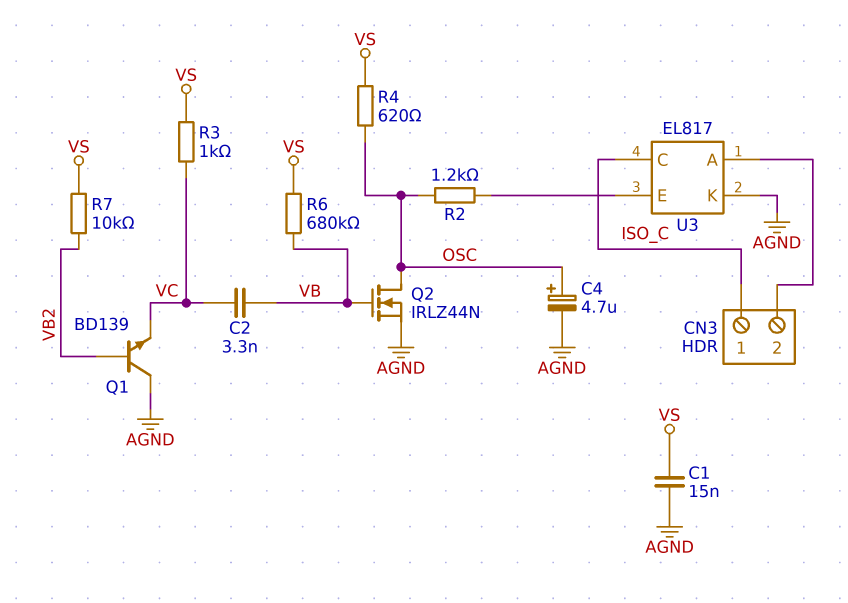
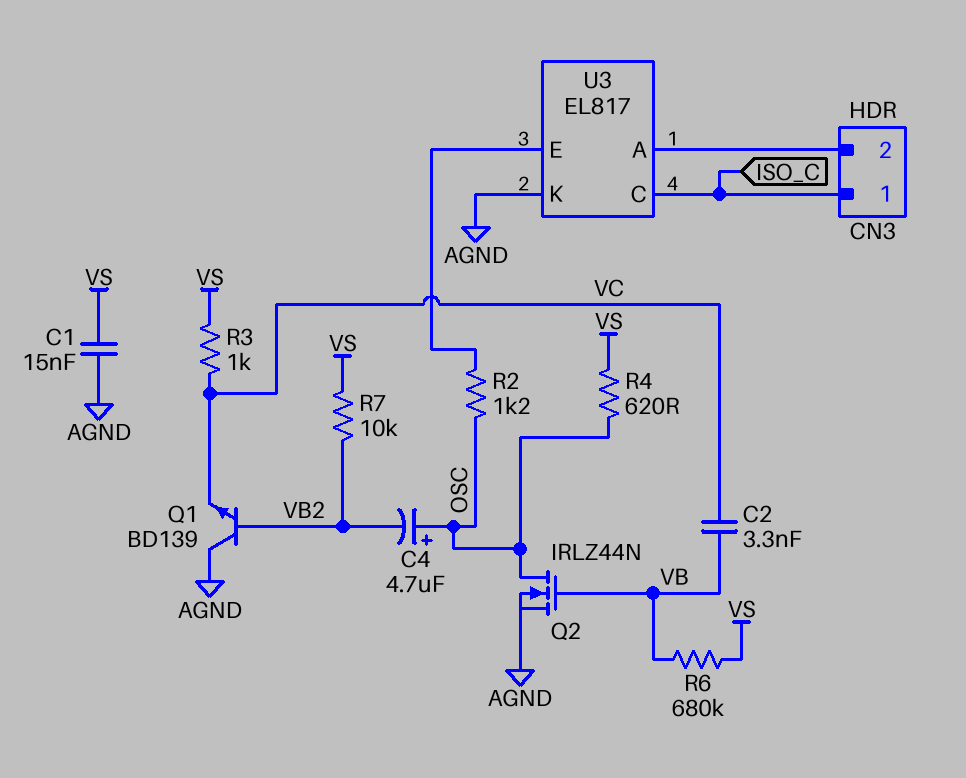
C4: 4.7uF (plus OSC, minus AGND) -> 4.7uF (plus OSC, minus VB2)

